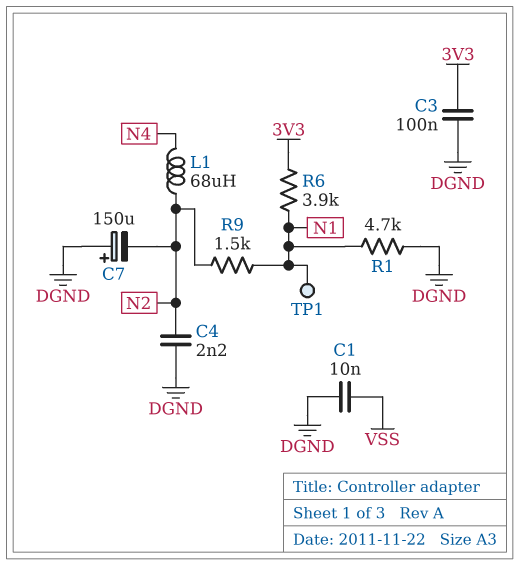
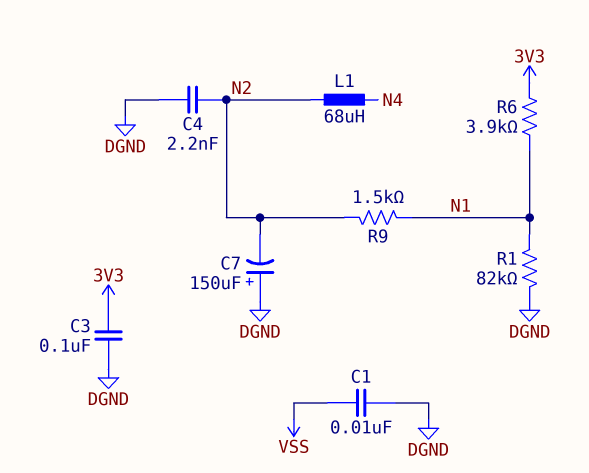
R1: 4.7k (DGND, N1) -> 82k (DGND, N1)
TP1: test point (N1) -> none

